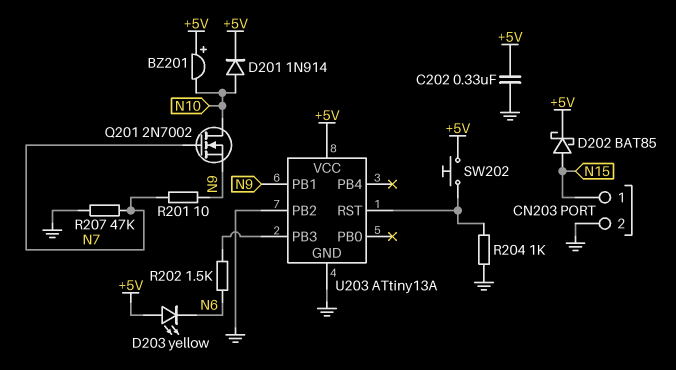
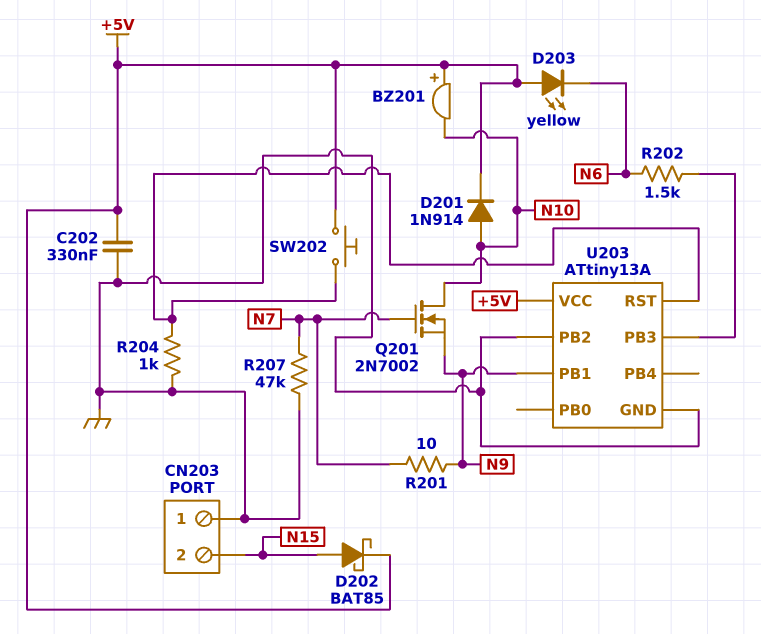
CN203 pin 1: N15 -> GND
CN203 pin 2: GND -> N15

